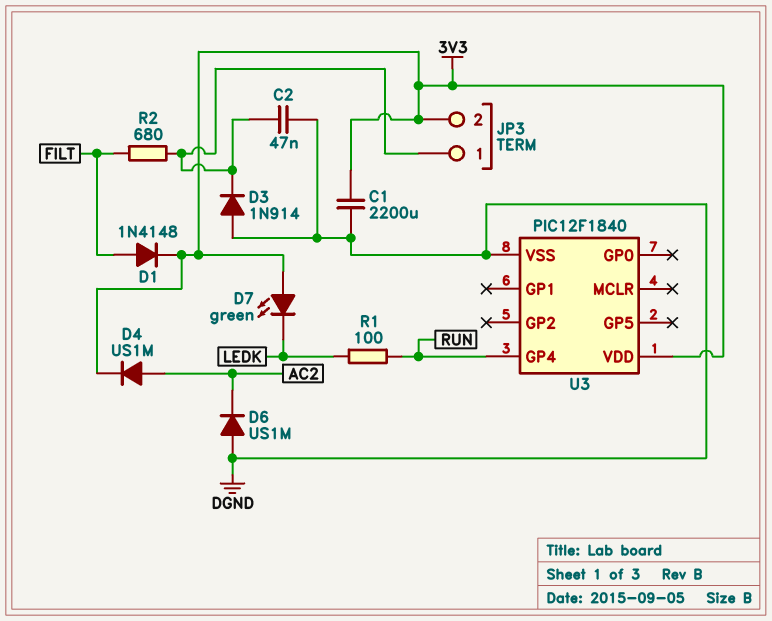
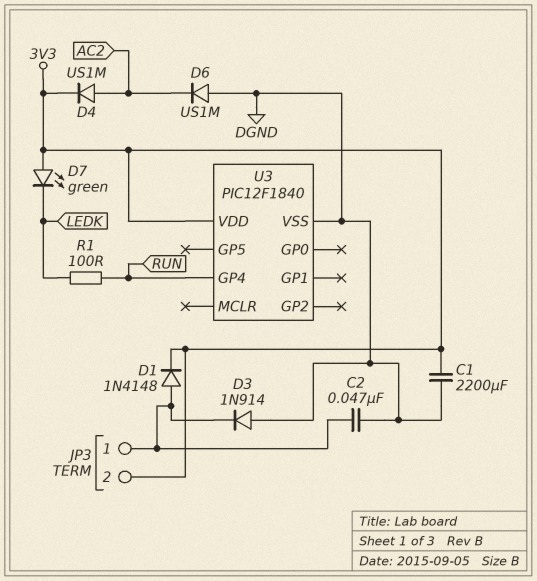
D1: diode 1N4148 (A FILT, K 3V3) -> diode 1N4148 (A JP3/1, K 3V3)
R2: 680 (FILT, JP3/1) -> none

